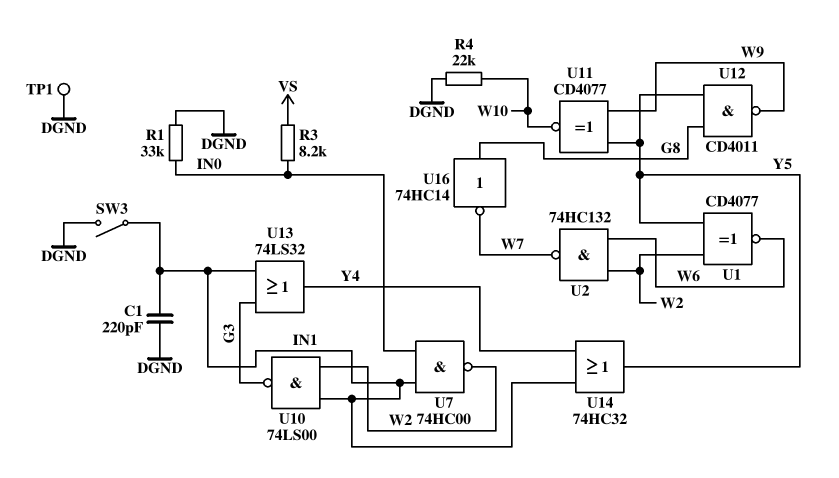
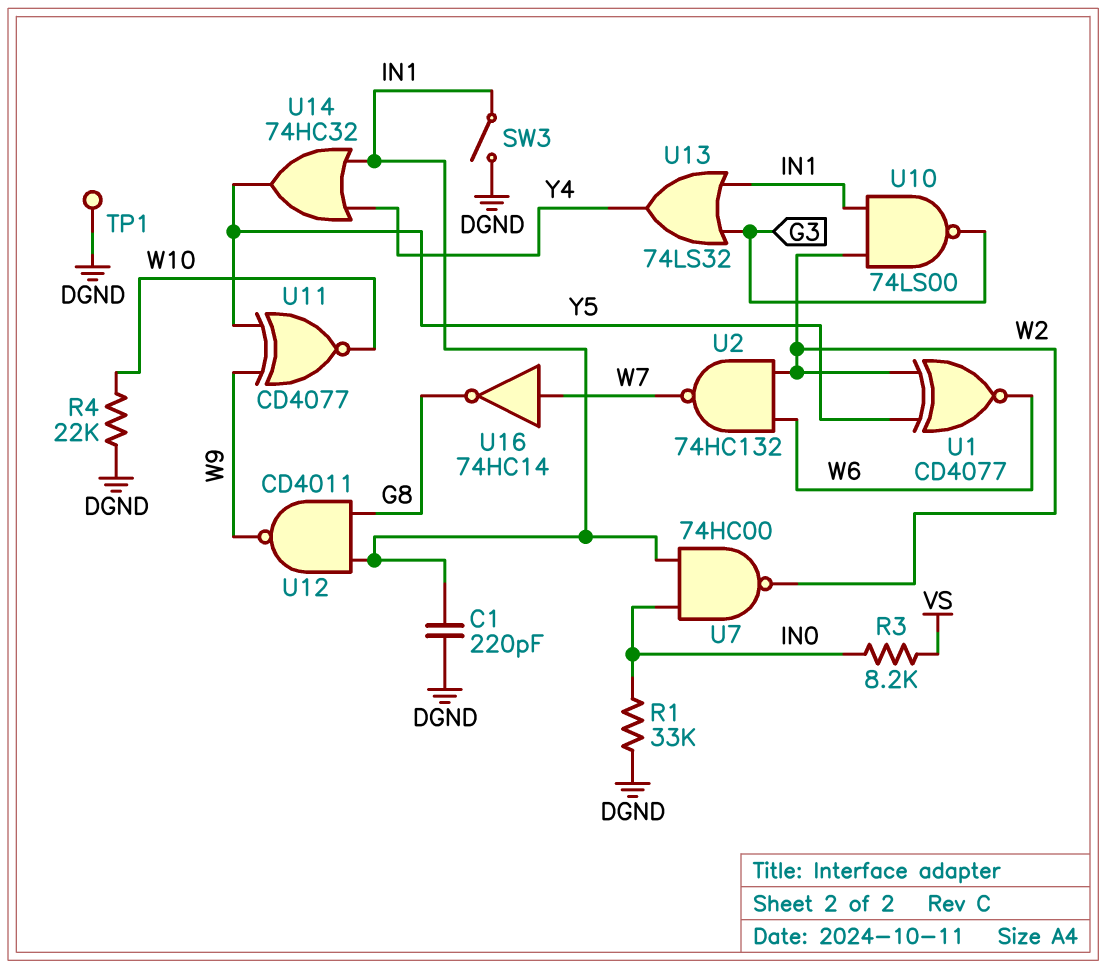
U12: NAND CD4011 (in G8, in Y5, out W9) -> NAND CD4011 (in G8, in IN1, out W9)
U16: NOT 74HC14 (in G8, out W7) -> NOT 74HC14 (in W7, out G8)

